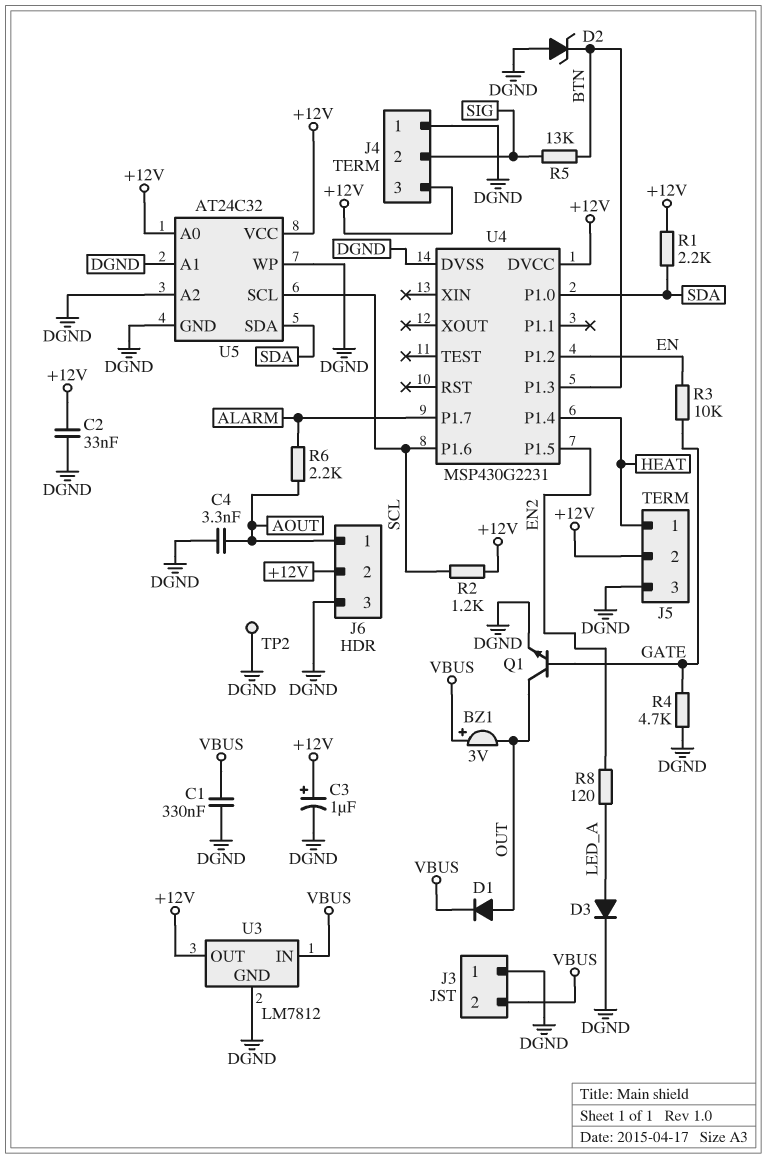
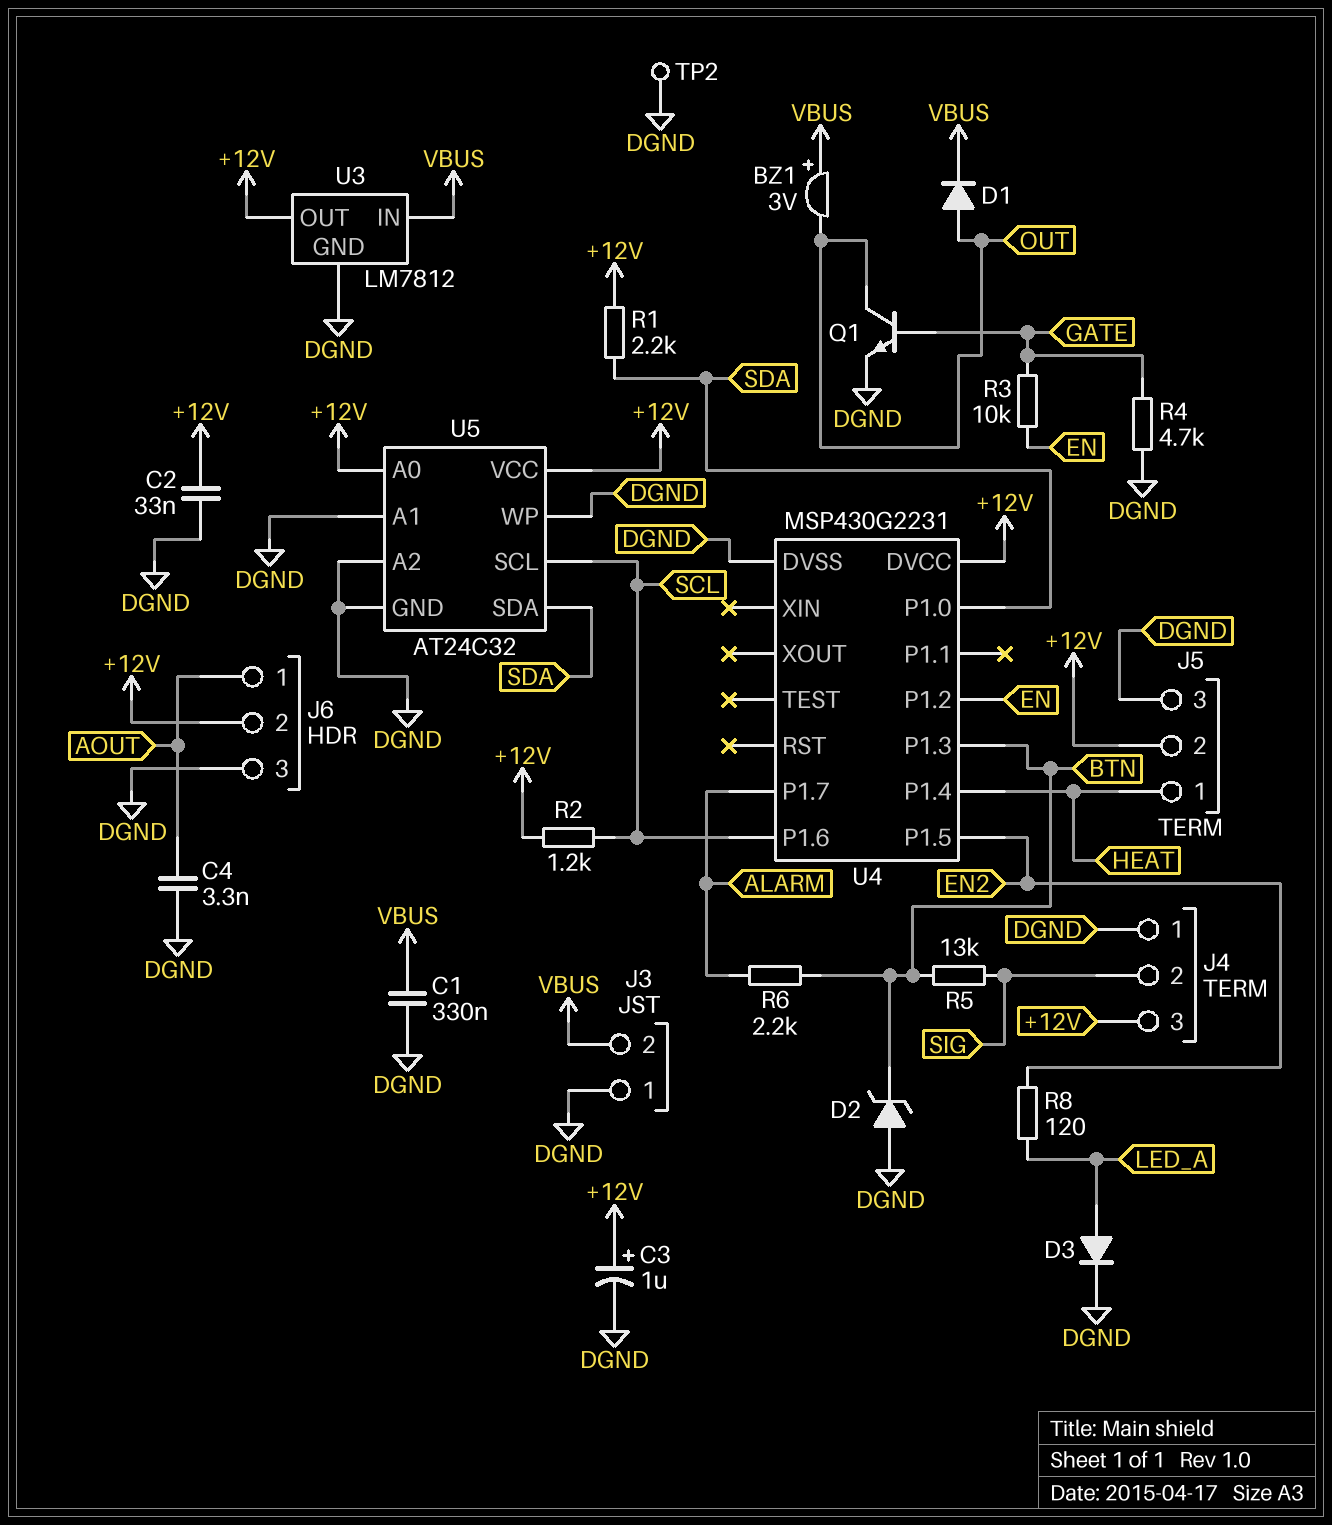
R6: 2.2k (ALARM, AOUT) -> 2.2k (ALARM, BTN)

